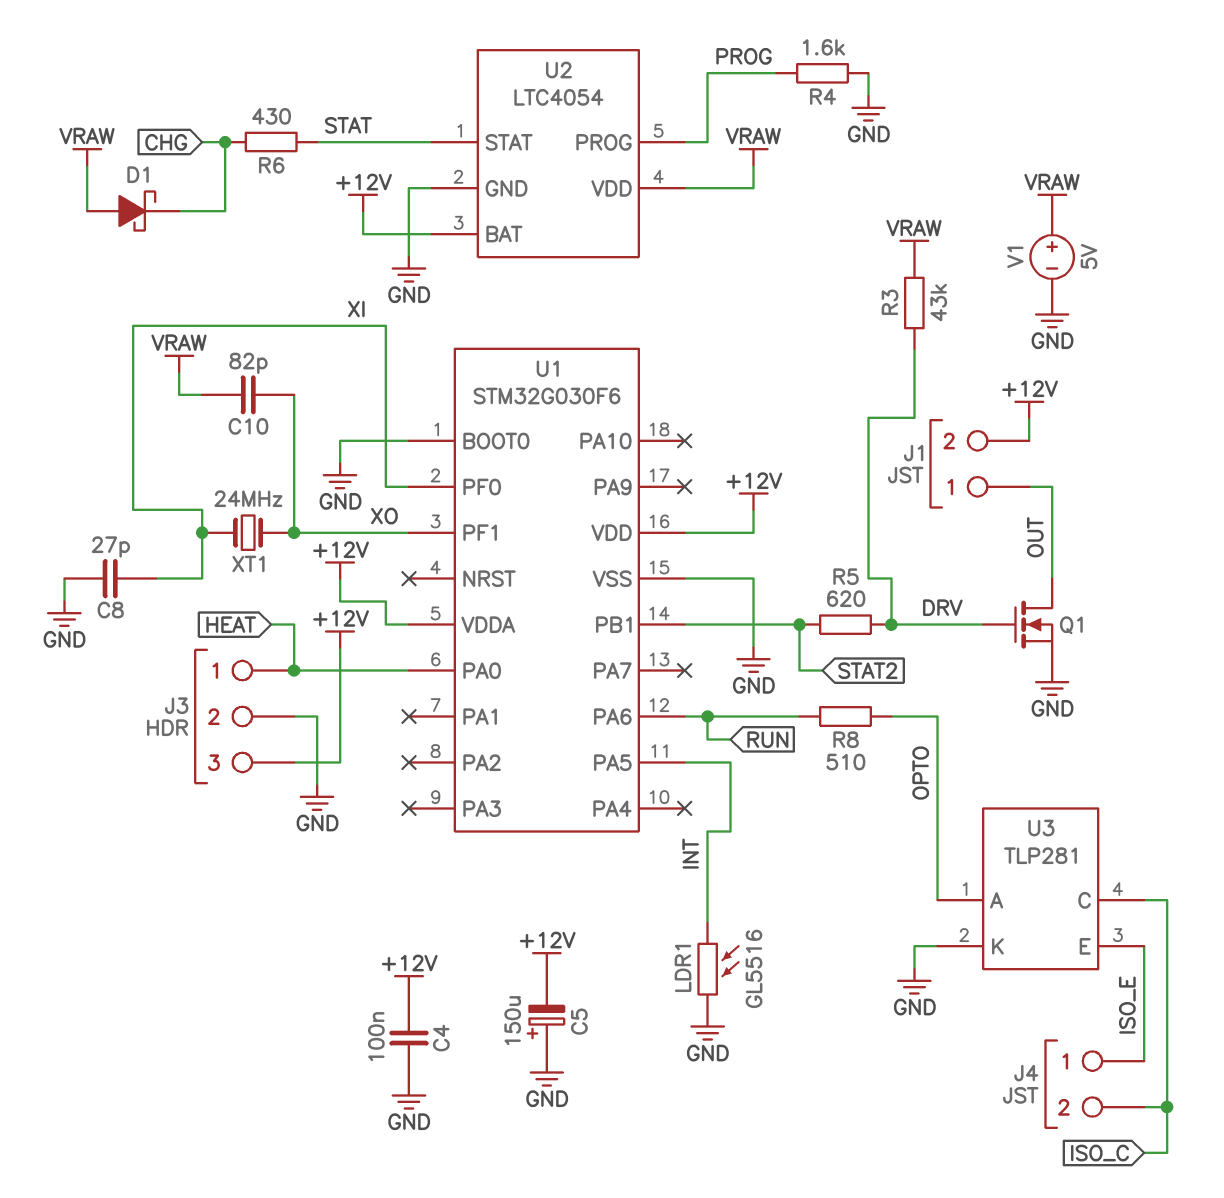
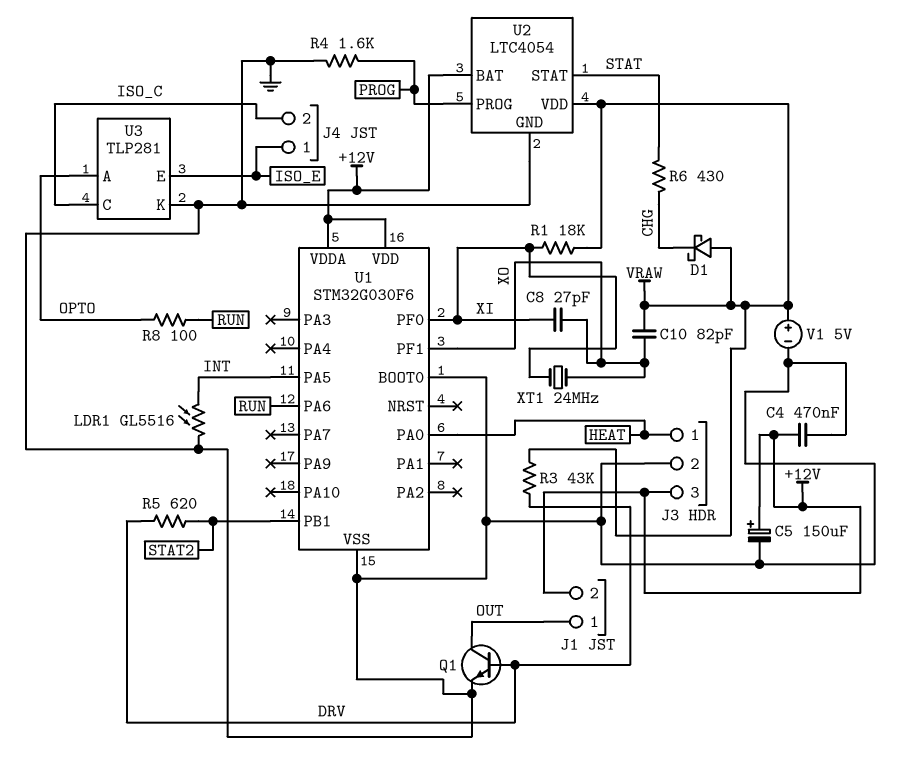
C4: 100nF (+12V, GND) -> 470nF (+12V, GND)
C5: 150uF (plus GND, minus +12V) -> 150uF (plus +12V, minus GND)
C8: 27pF (GND, XI) -> 27pF (XI, XO)
Q1: NMOS (G DRV, D OUT, S GND) -> NPN (B DRV, C OUT, E GND)
R1: none -> 18k (VRAW, XI)
R8: 510 (OPTO, RUN) -> 100 (OPTO, RUN)

